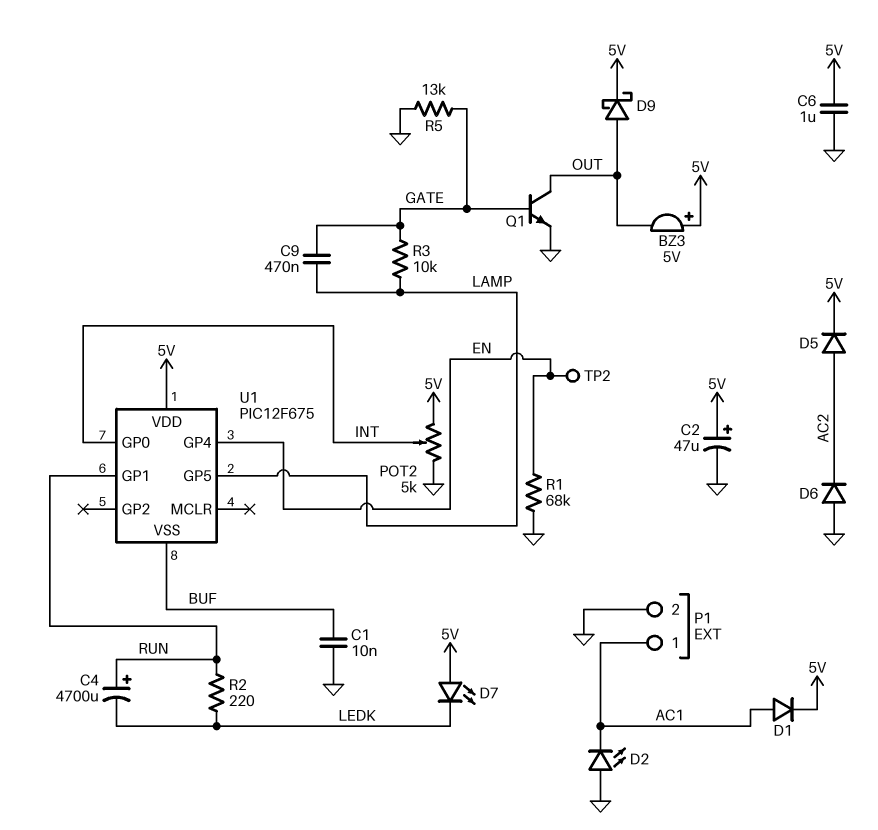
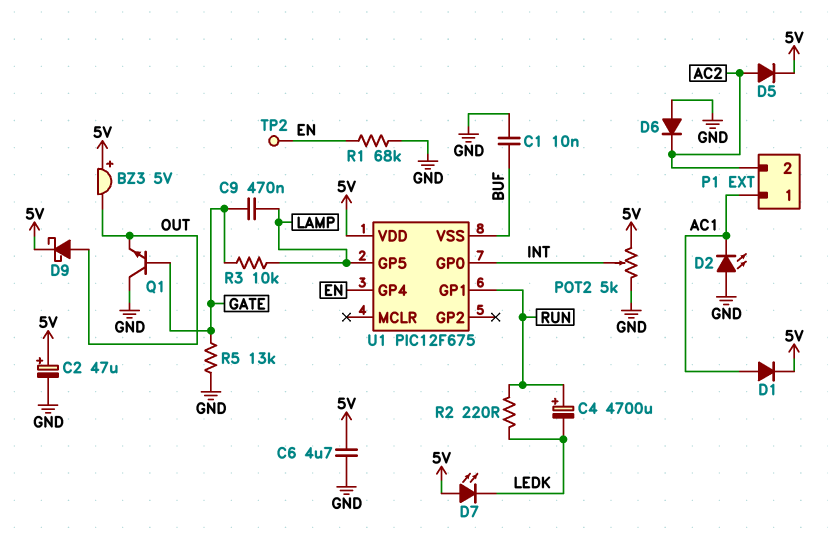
C6: 1uF (5V, GND) -> 4.7uF (5V, GND)
P1 pin 2: GND -> AC2
Q1: NPN (B GATE, C OUT, E GND) -> NPN (B GATE, C GND, E OUT)

